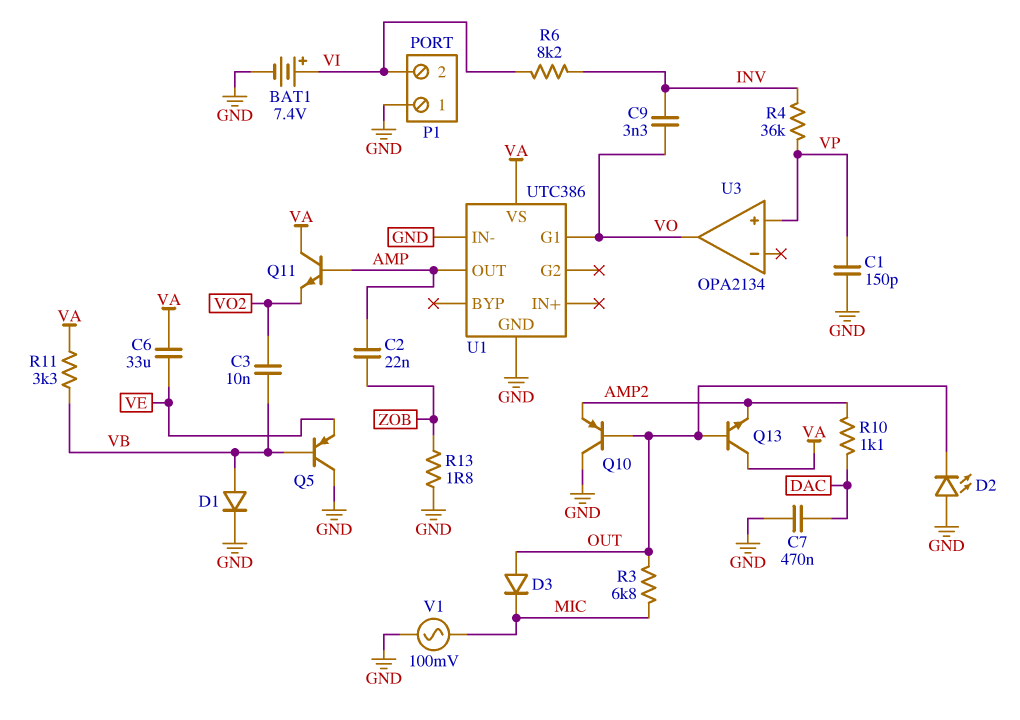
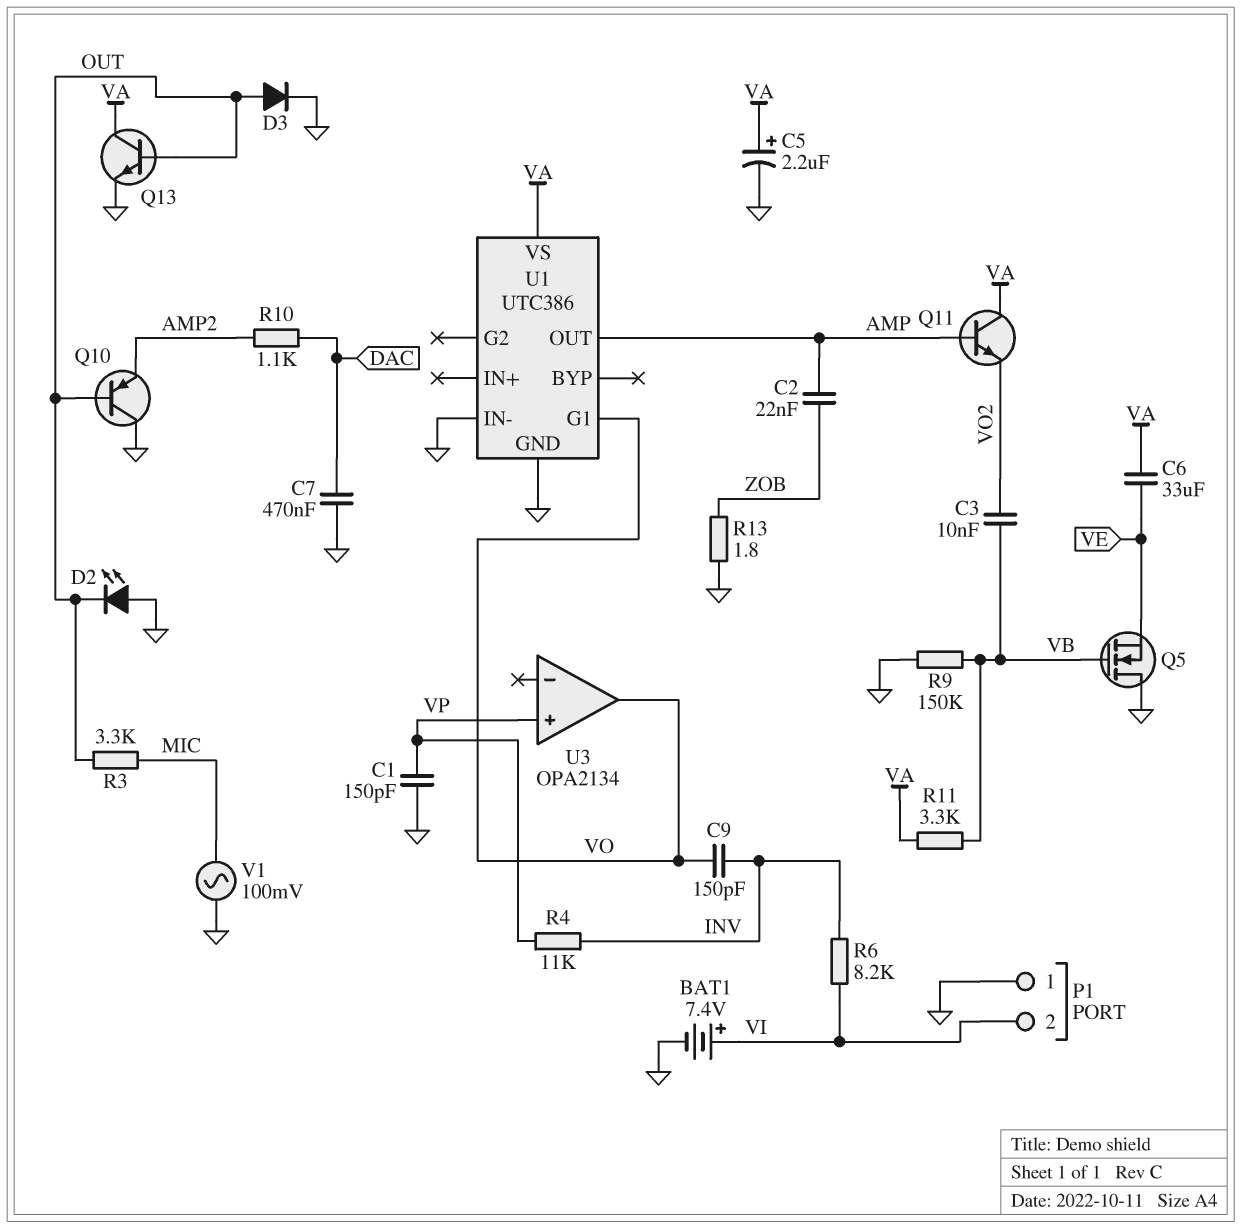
C5: none -> 2.2uF (plus VA, minus GND)
C9: 3.3nF (INV, VO) -> 150pF (INV, VO)
D1: diode (A VB, K GND) -> none
D3: diode (A OUT, K MIC) -> diode (A OUT, K GND)
Q5: PNP (B VB, C GND, E VE) -> NMOS (G VB, D GND, S VE)
Q13: NPN (B OUT, C VA, E AMP2) -> NPN (B OUT, C VA, E GND)
R3: 6.8k (MIC, OUT) -> 3.3k (MIC, OUT)
R4: 36k (INV, VP) -> 11k (INV, VP)
R9: none -> 150k (GND, VB)

